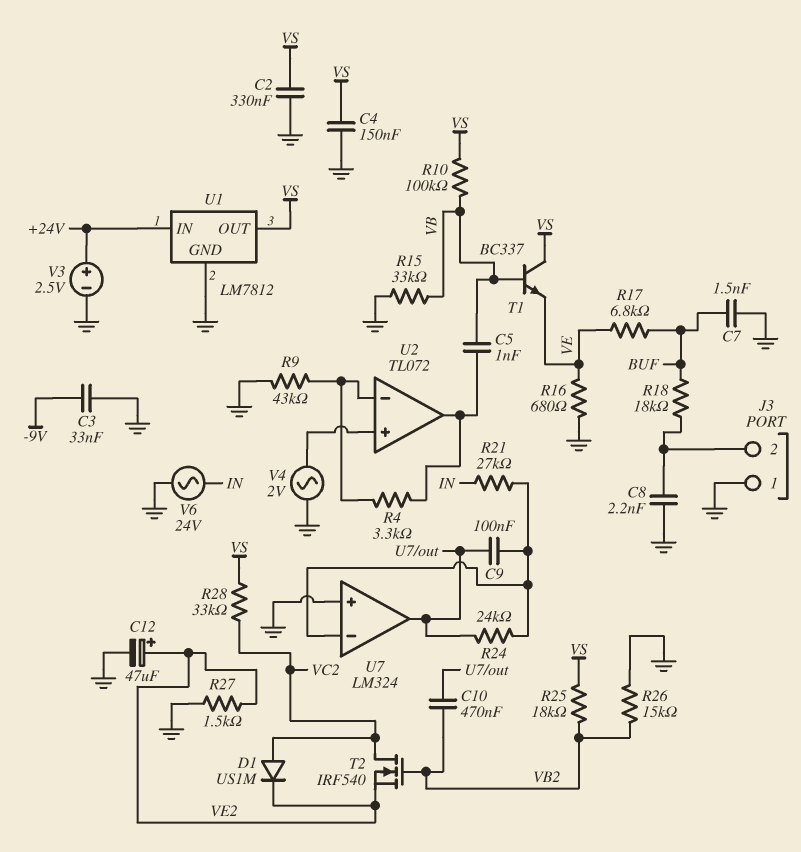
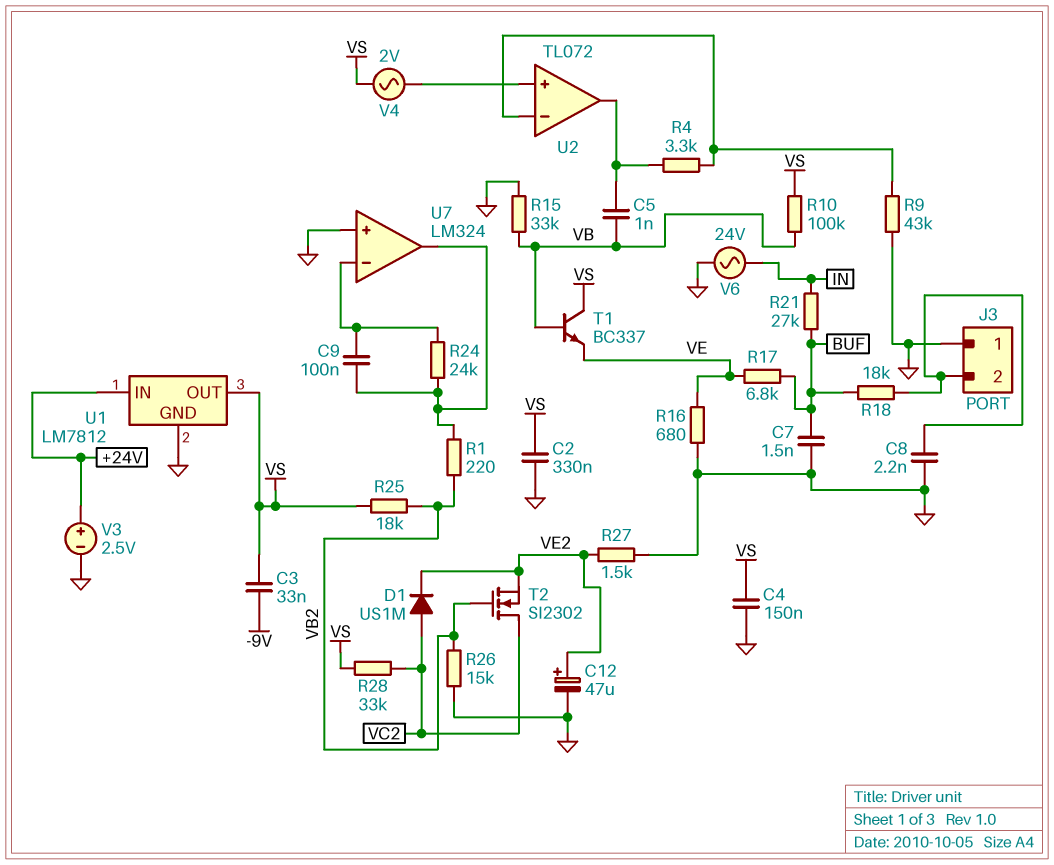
C3: 33nF (-9V, GND) -> 33nF (-9V, VS)
C10: 470nF (U7/out, VB2) -> none
R1: none -> 220 (U7/out, VB2)
R21: 27k (IN, U7/in-) -> 27k (BUF, IN)
T2: NMOS IRF540 (G VB2, D VC2, S VE2) -> NMOS SI2302 (G VB2, D VC2, S VE2)
V4: AC 2V (GND, U2/in+) -> AC 2V (U2/in+, VS)

